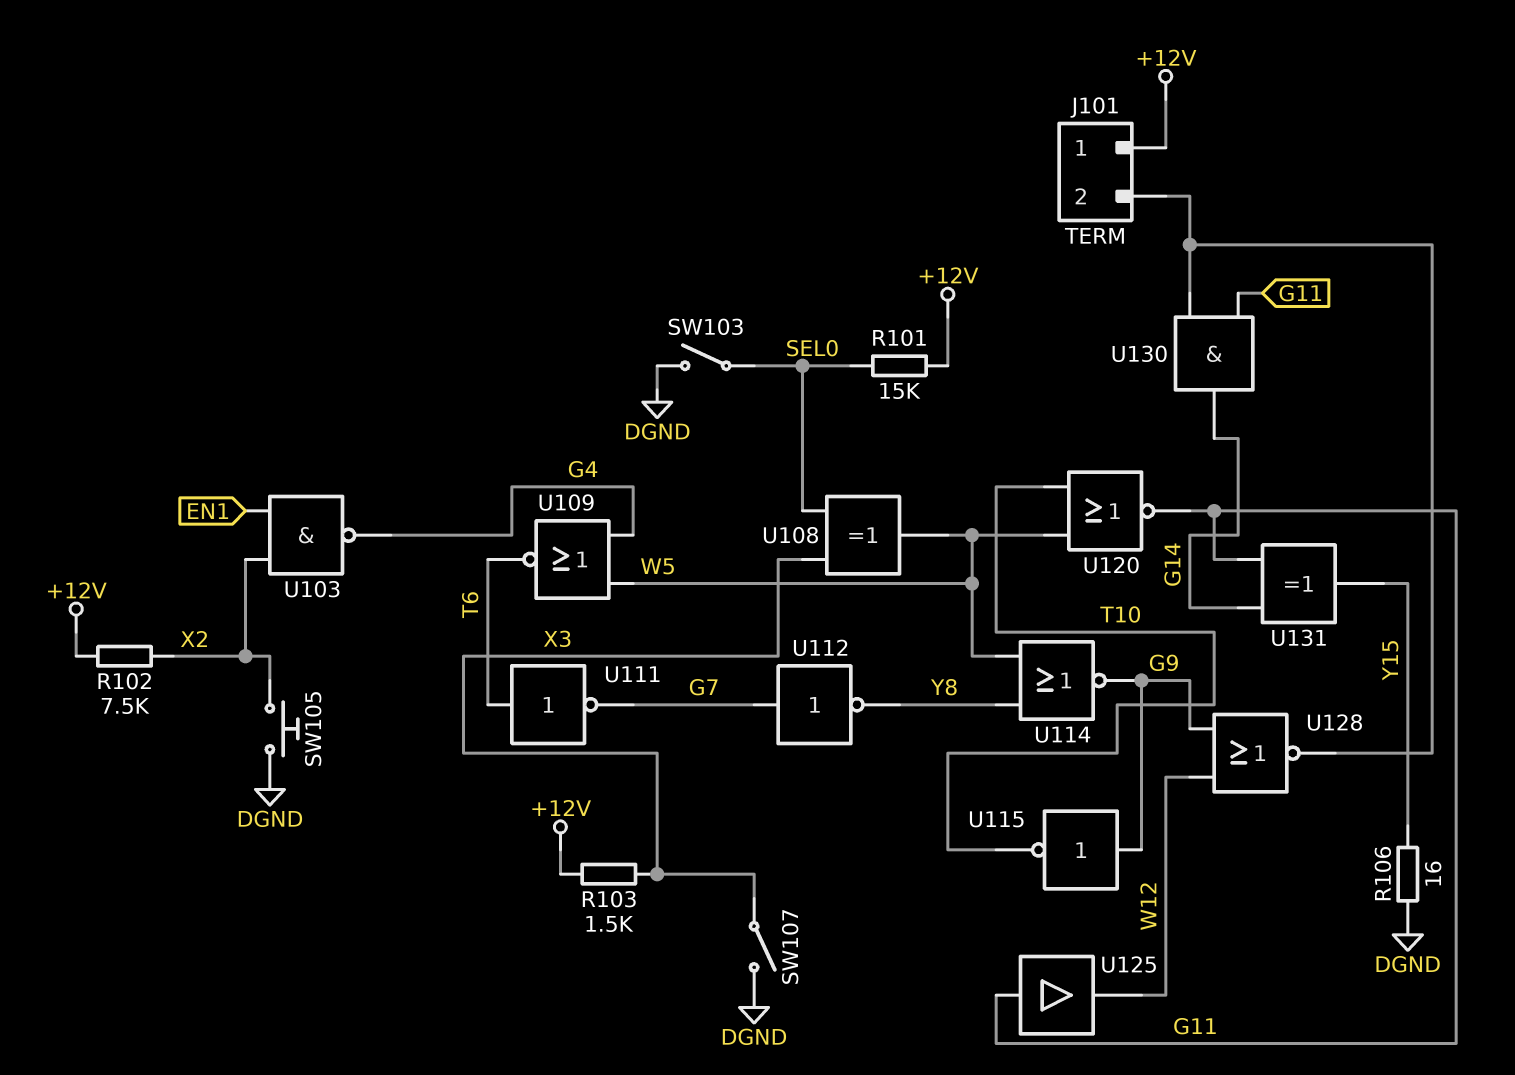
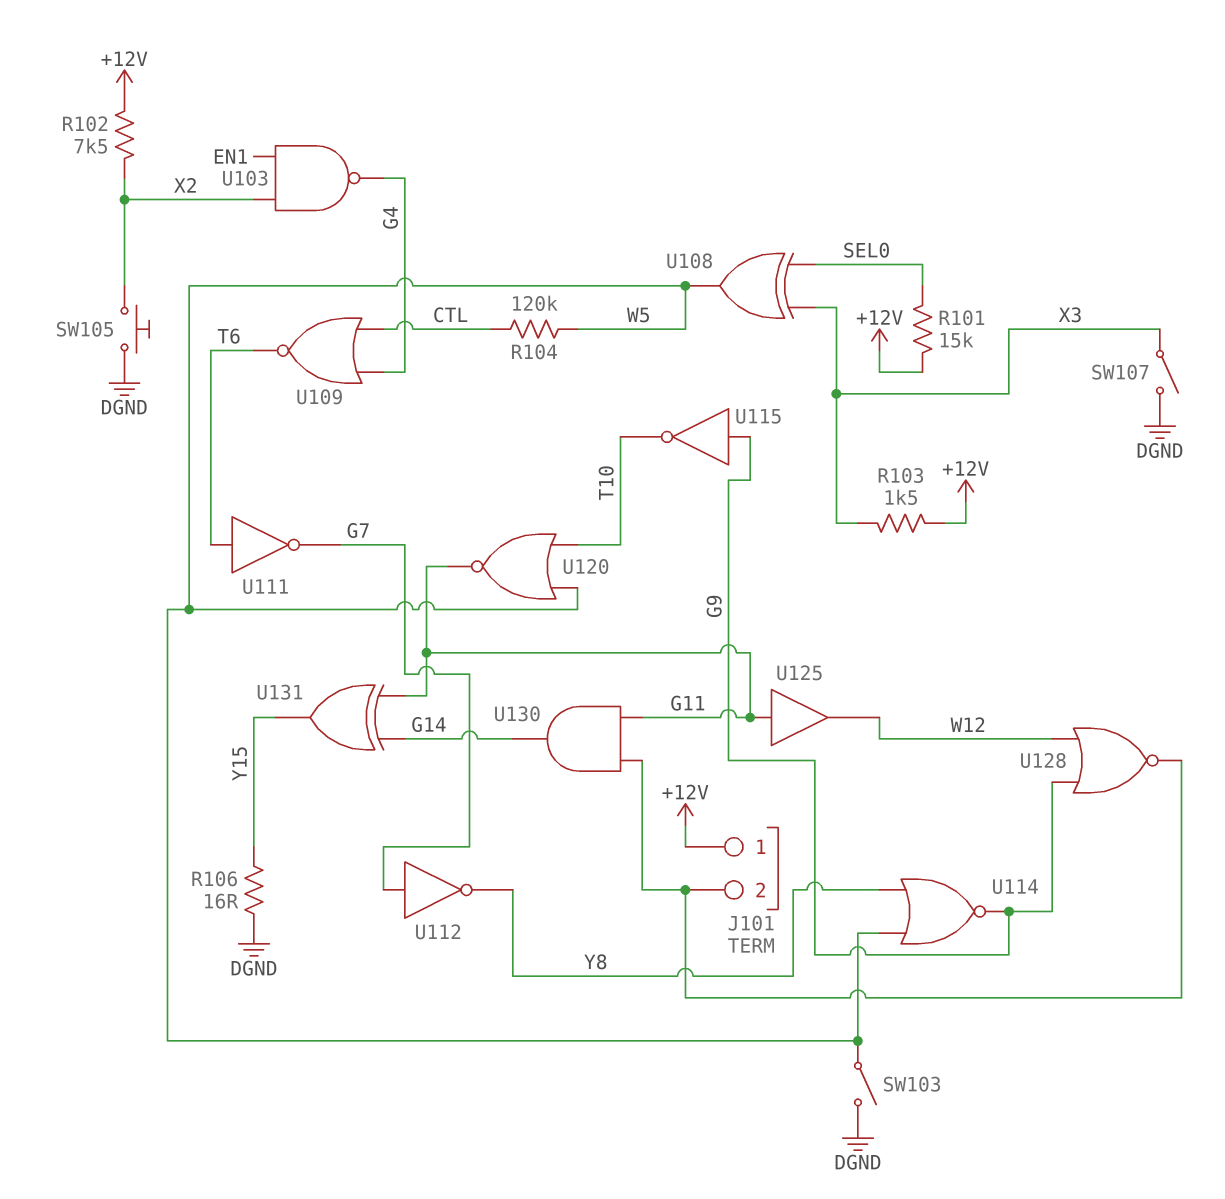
R104: none -> 120k (CTL, W5)
SW103: switch (DGND, SEL0) -> switch (DGND, W5)
U109: NOR (in G4, in W5, out T6) -> NOR (in CTL, in G4, out T6)

